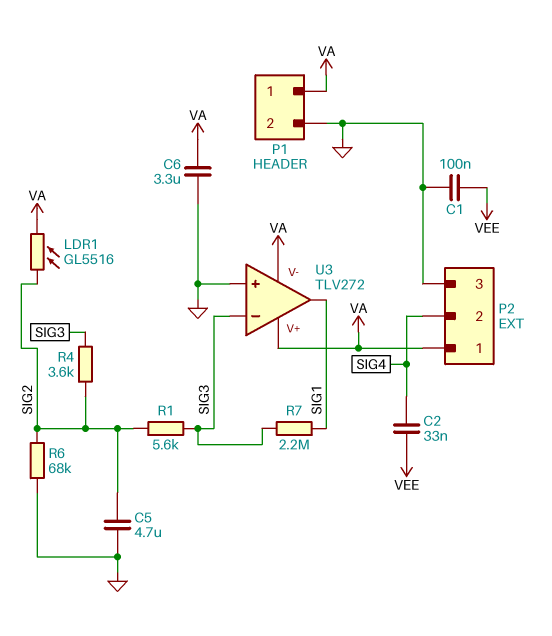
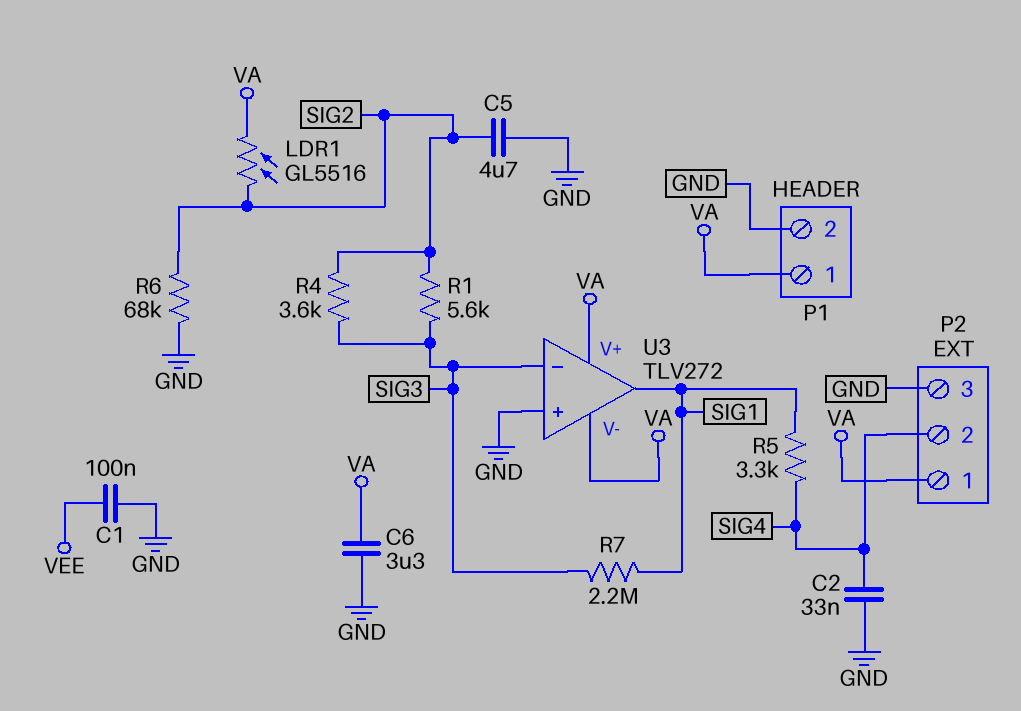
C2: 33nF (SIG4, VEE) -> 33nF (GND, SIG4)
R5: none -> 3.3k (SIG1, SIG4)

